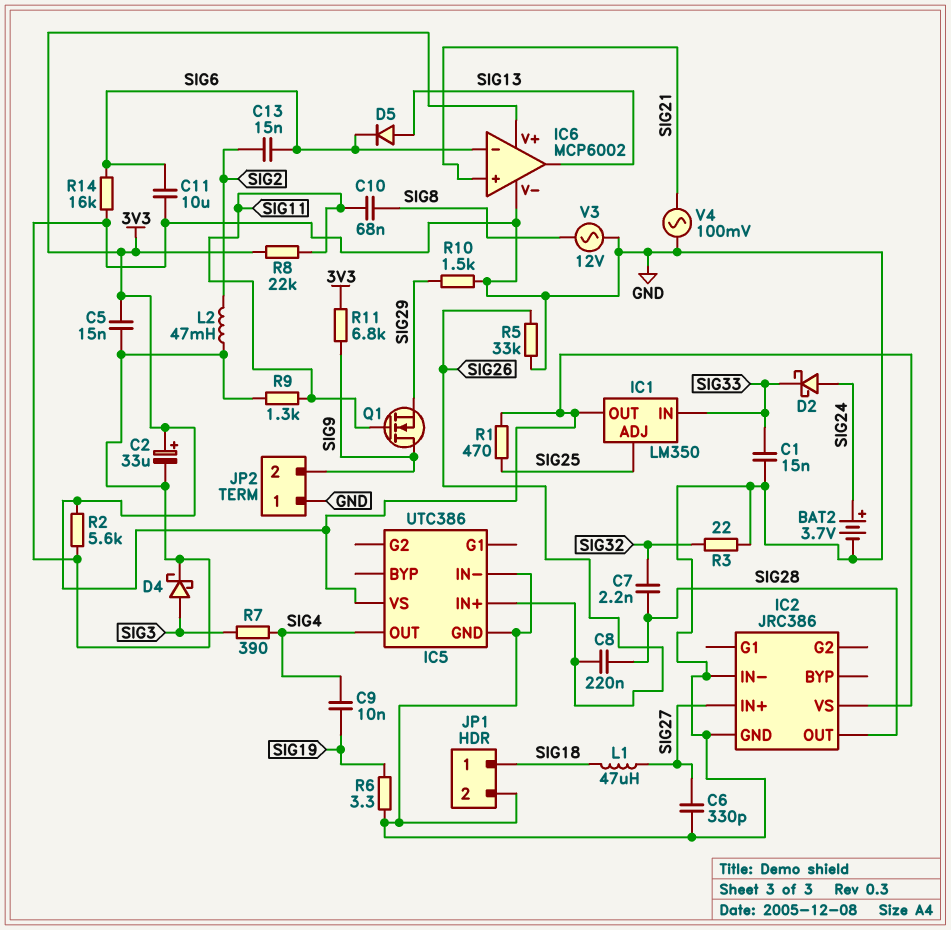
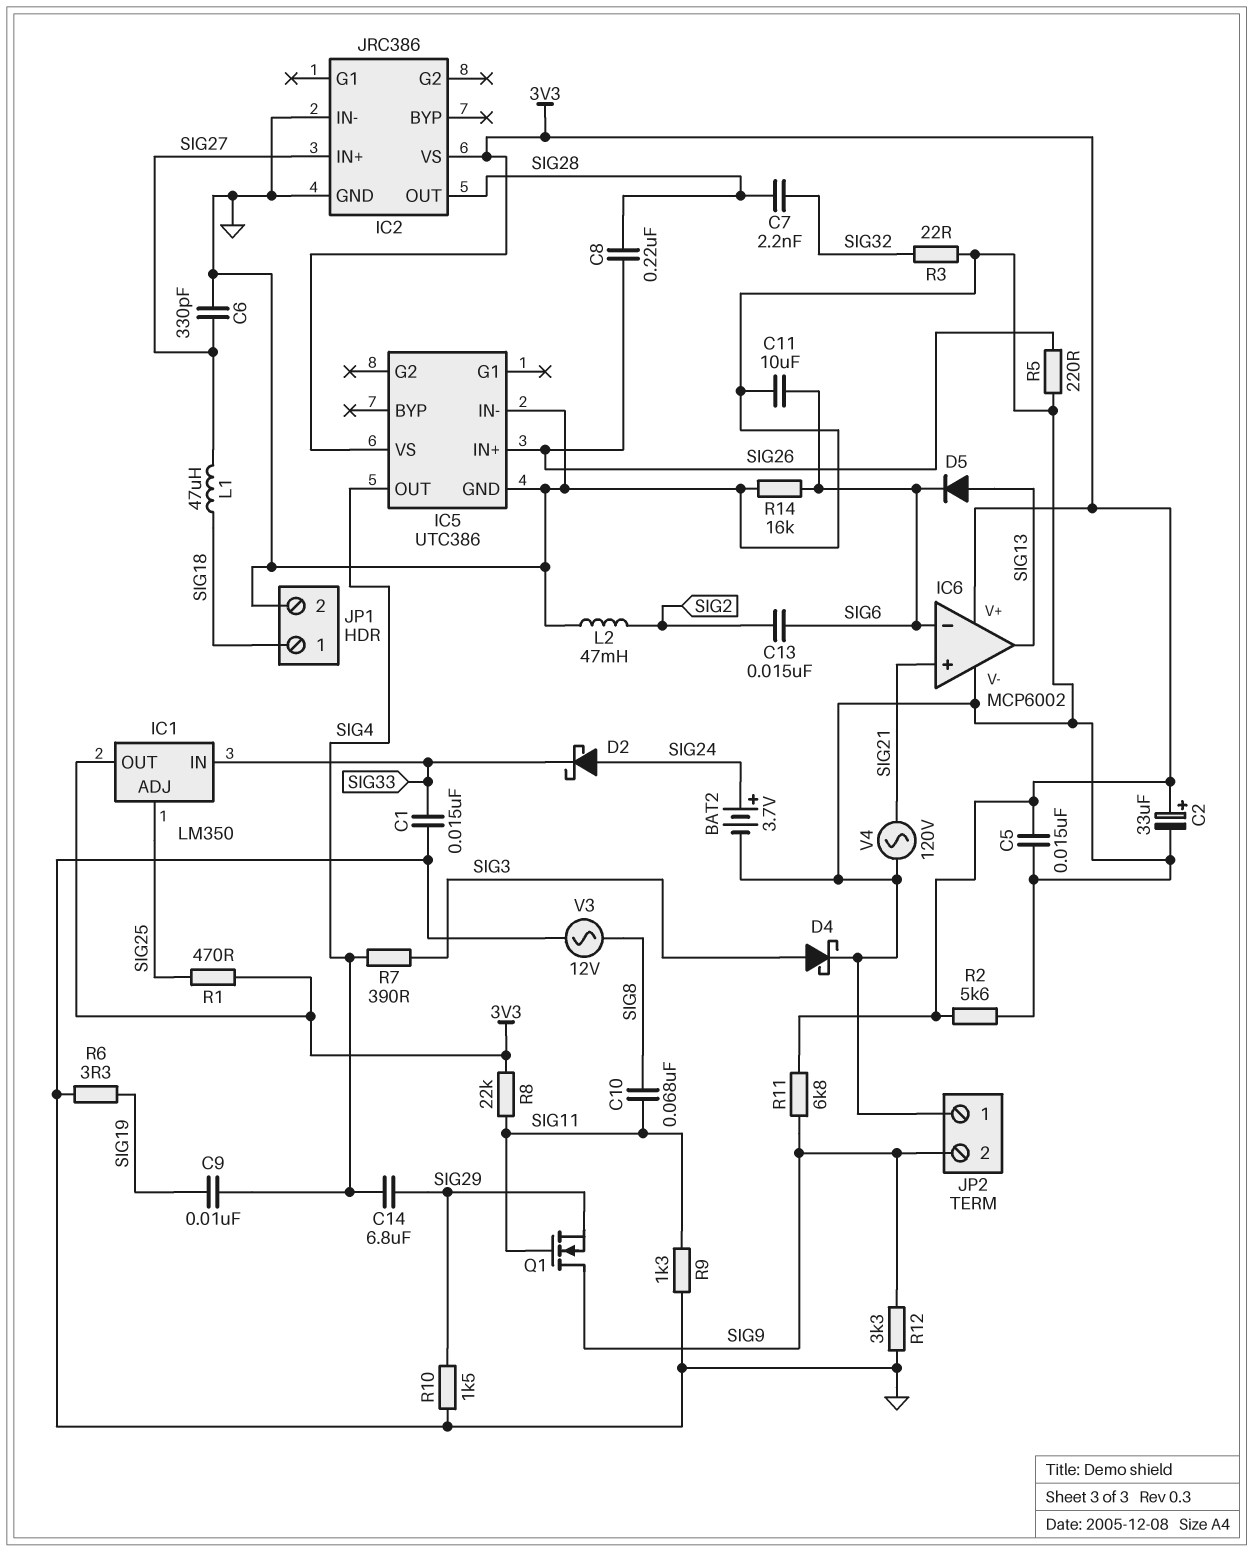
C14: none -> 6.8uF (SIG4, SIG29)
R5: 33k (GND, SIG26) -> 220 (GND, SIG26)
R12: none -> 3.3k (GND, SIG9)
V4: AC 100mV (GND, SIG21) -> AC 120V (GND, SIG21)

